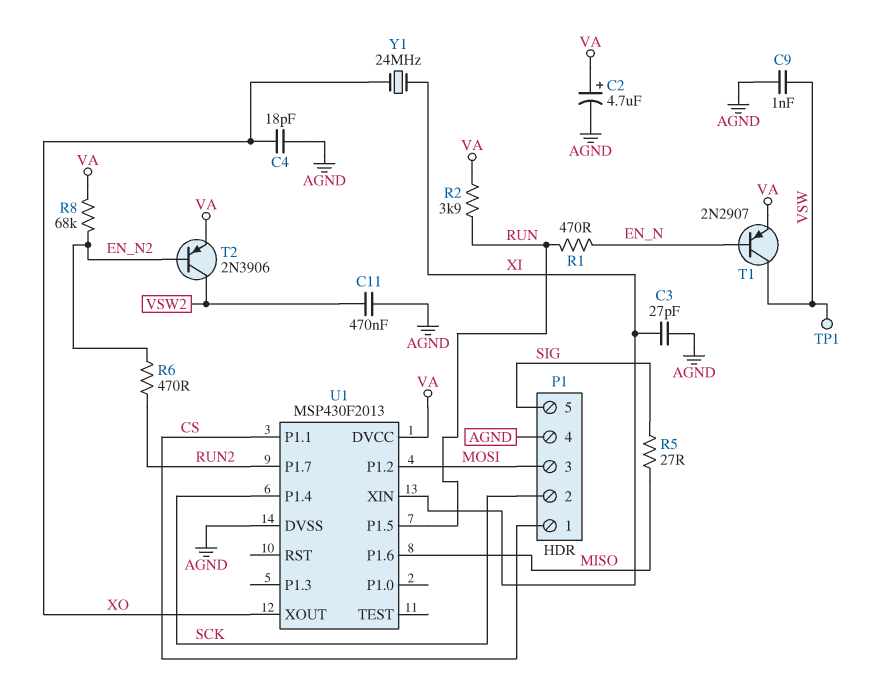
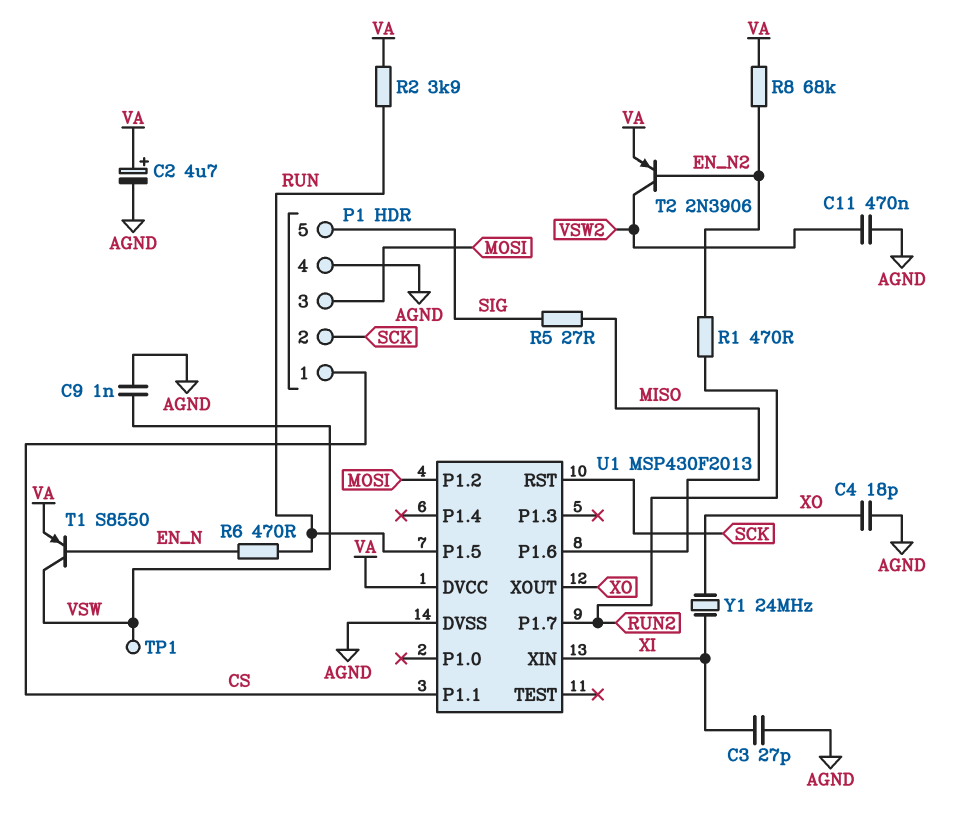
R1: 470 (EN_N, RUN) -> 470 (EN_N2, RUN2)
R6: 470 (EN_N2, RUN2) -> 470 (EN_N, RUN)
T1: PNP 2N2907 (B EN_N, C VSW, E VA) -> PNP S8550 (B EN_N, C VSW, E VA)
U1 pin P1.4: SCK -> none
U1 pin RST: none -> SCK

